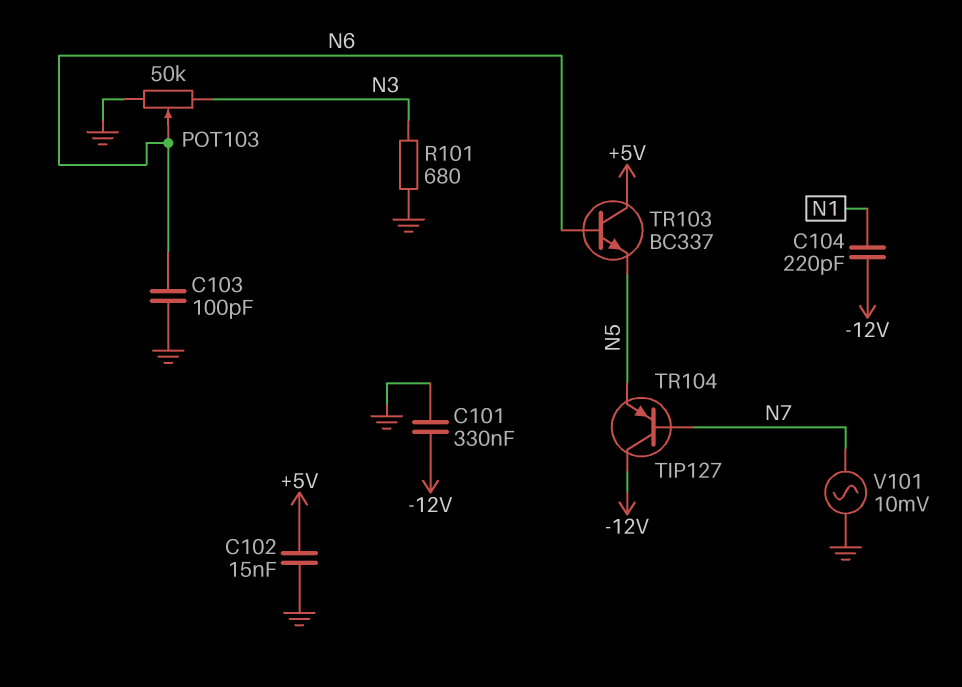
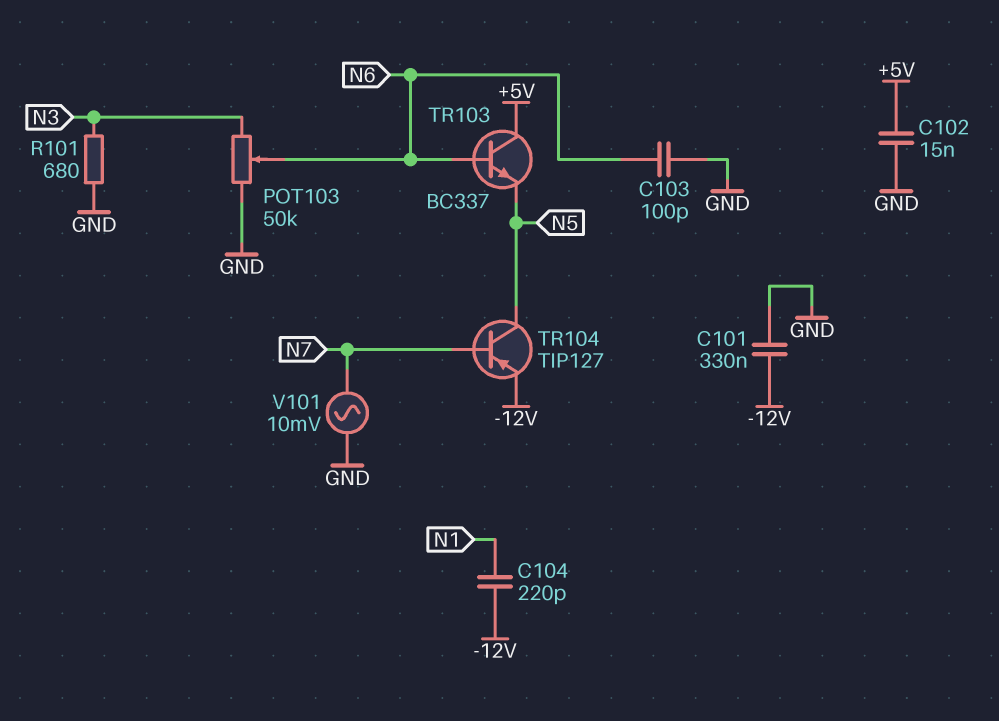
TR104: PNP TIP127 (B N7, C -12V, E N5) -> PNP TIP127 (B N7, C N5, E -12V)

